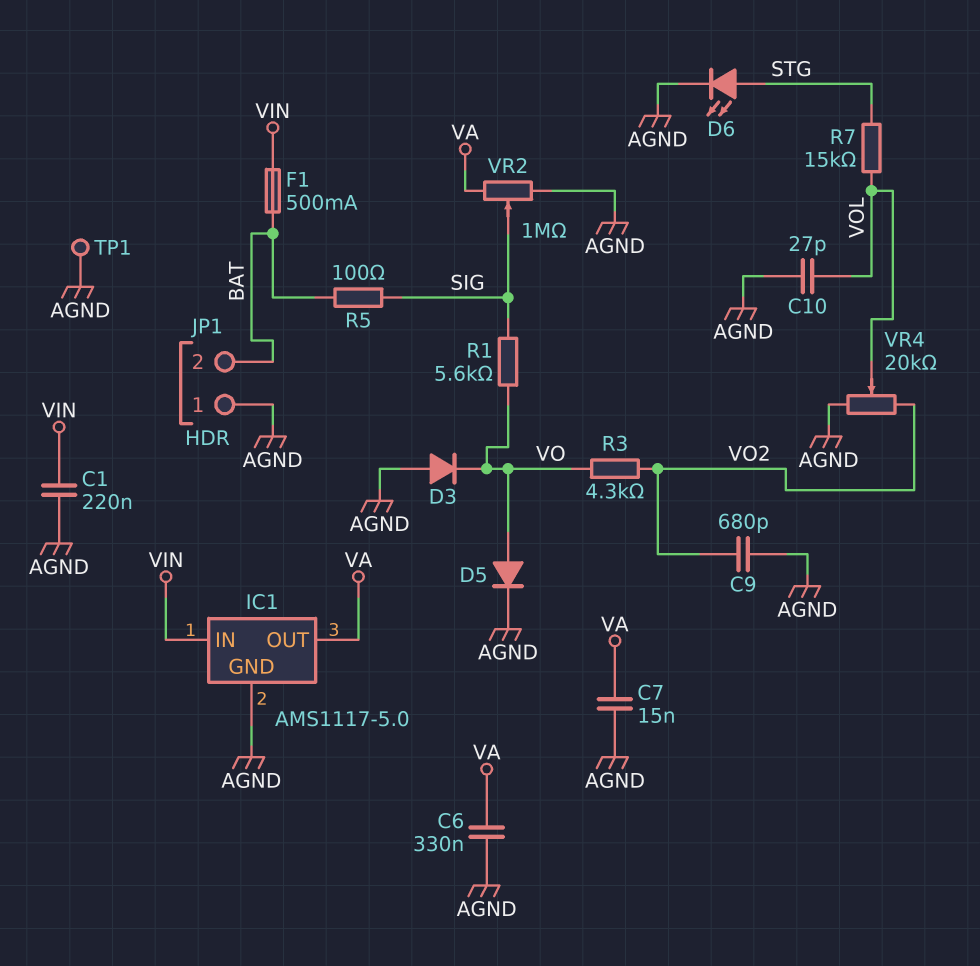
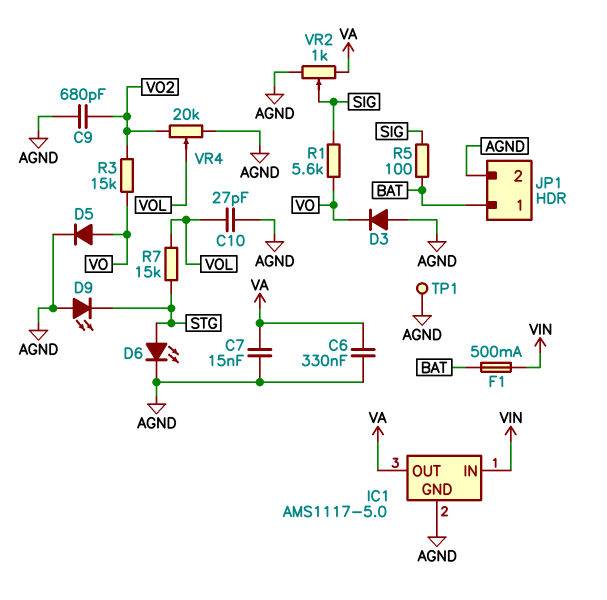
C1: 220nF (AGND, VIN) -> none
D9: none -> LED (A AGND, K STG)
JP1 pin 1: AGND -> BAT
JP1 pin 2: BAT -> AGND
R3: 4.3k (VO, VO2) -> 15k (VO, VO2)
VR2: 1M (AGND, VA, wiper SIG) -> 1k (AGND, VA, wiper SIG)

